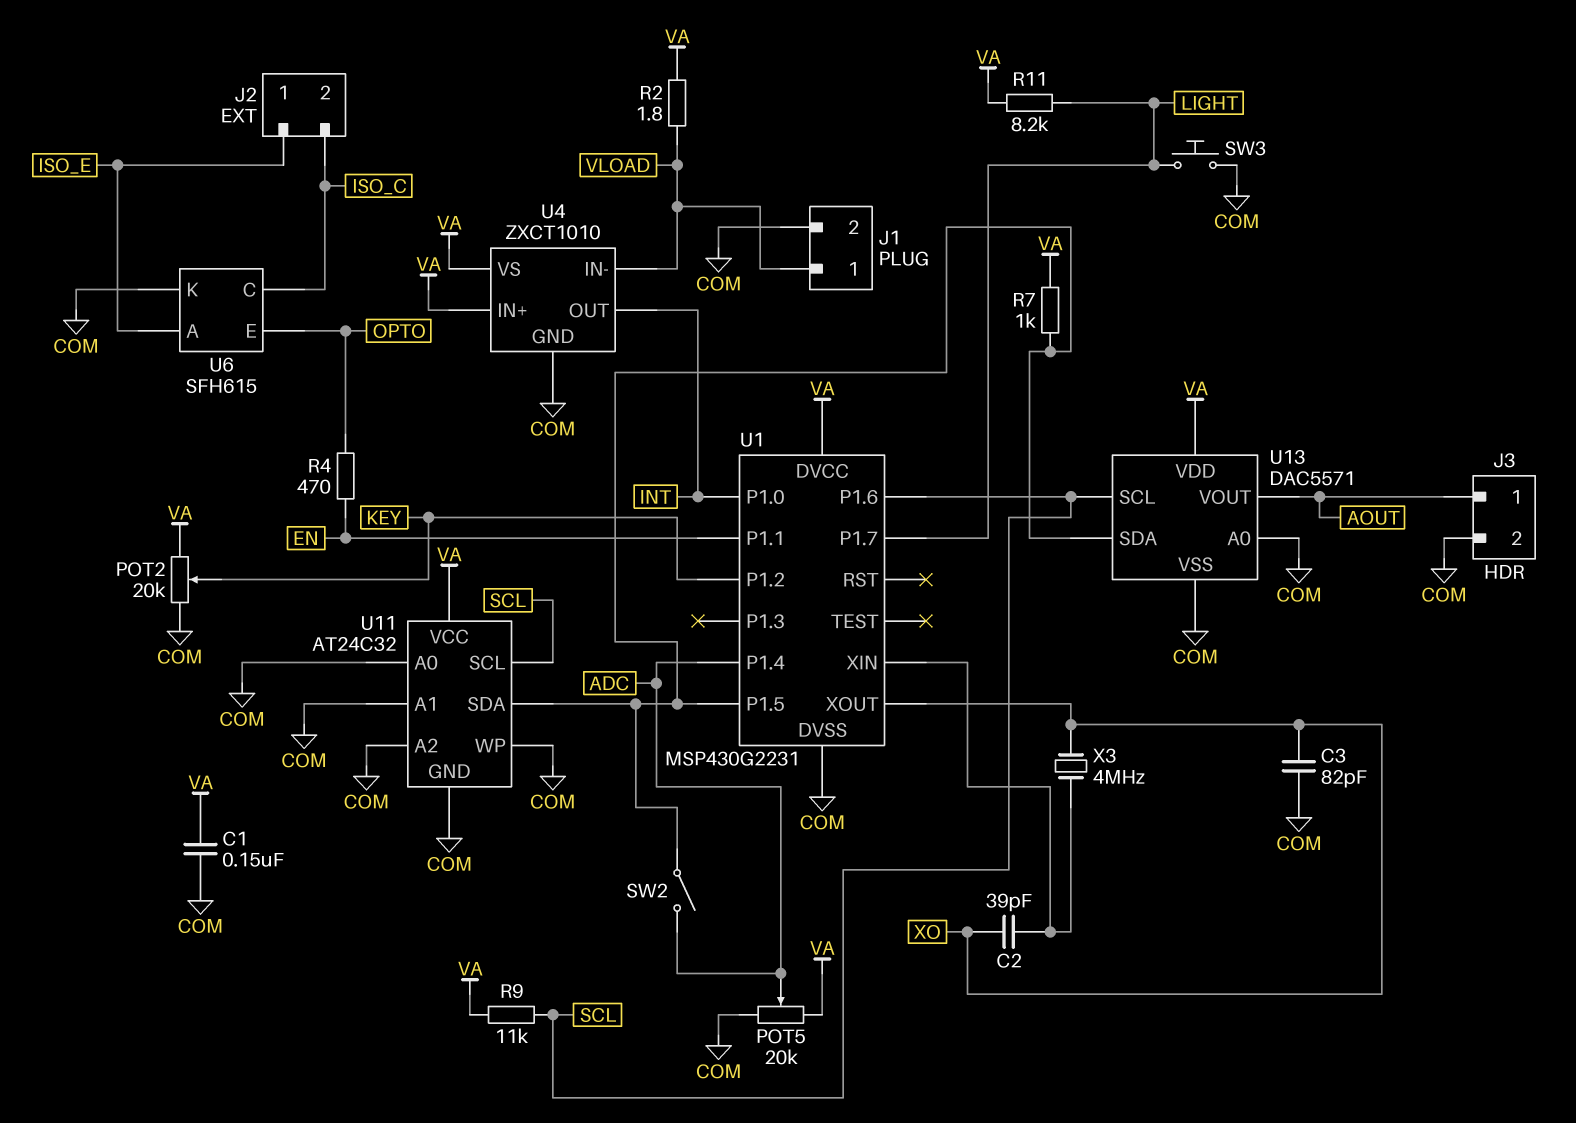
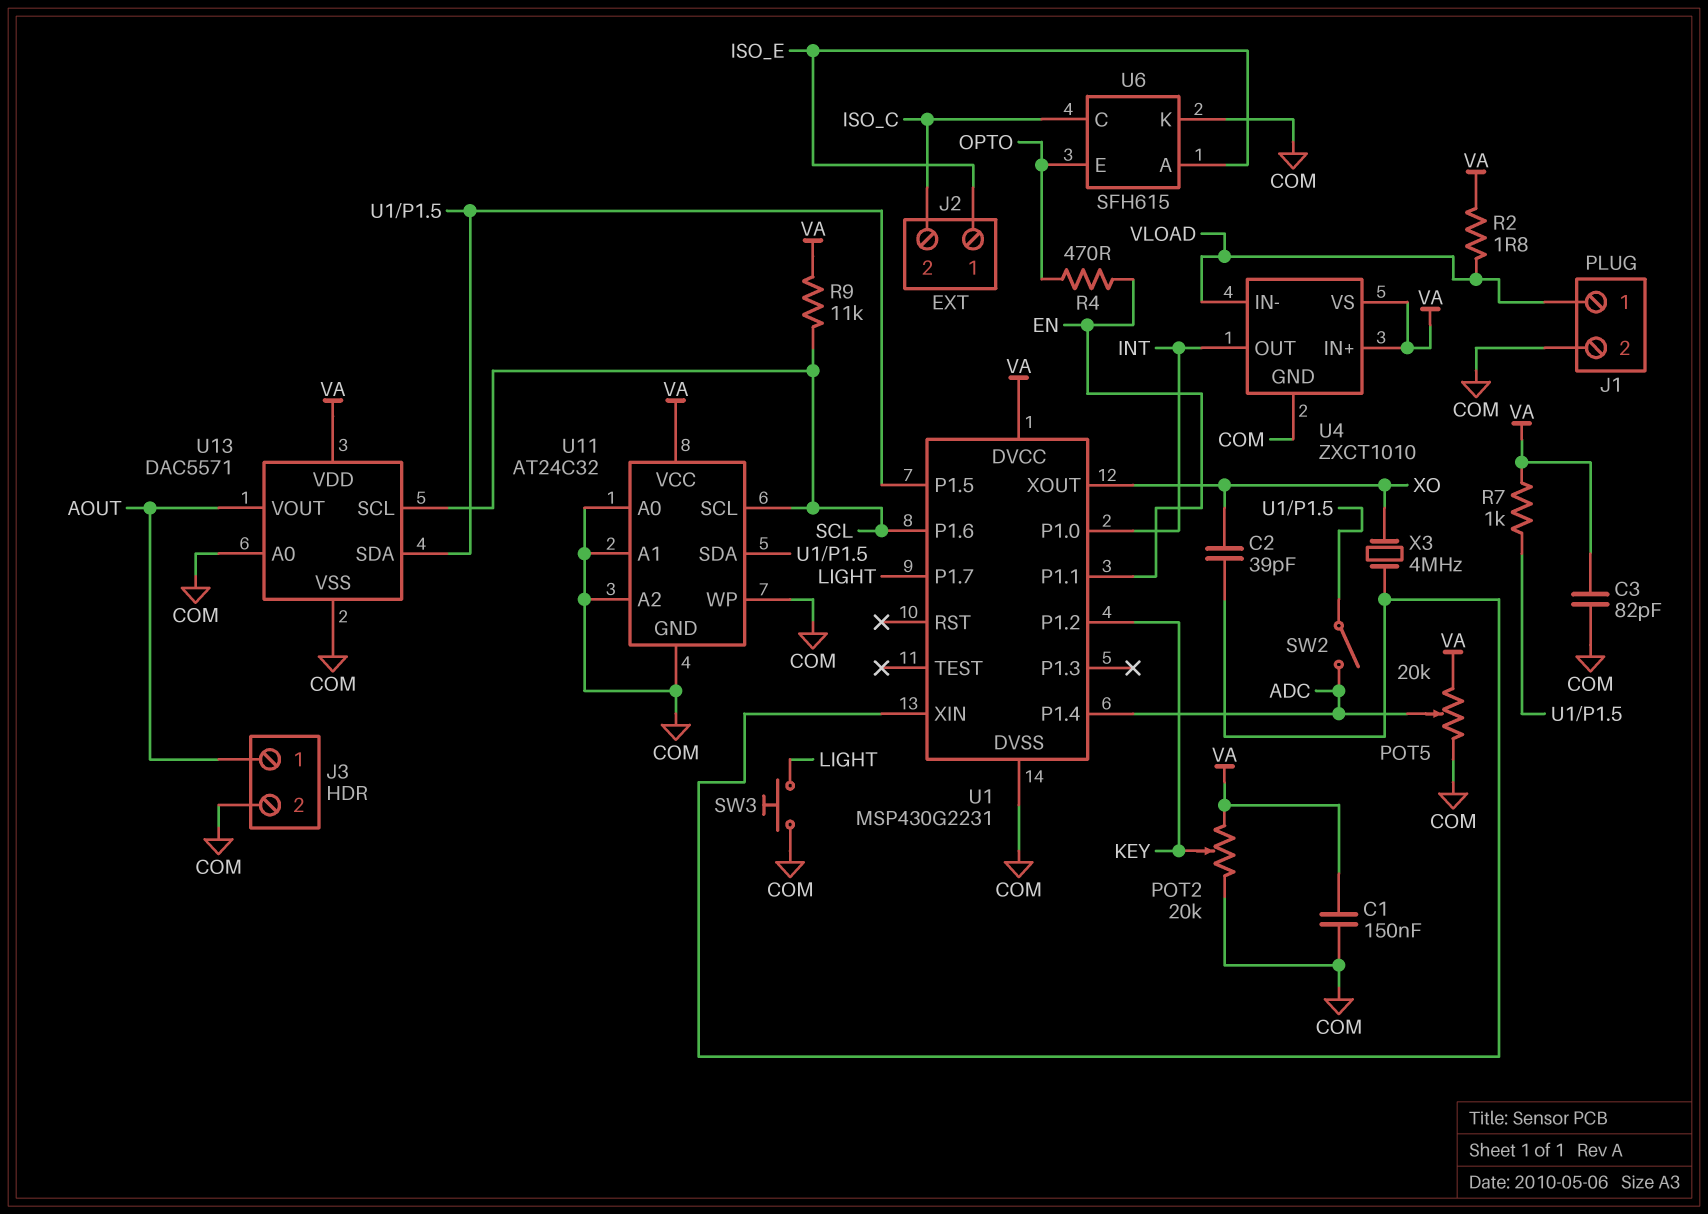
C3: 82pF (COM, XO) -> 82pF (COM, VA)
R11: 8.2k (LIGHT, VA) -> none

